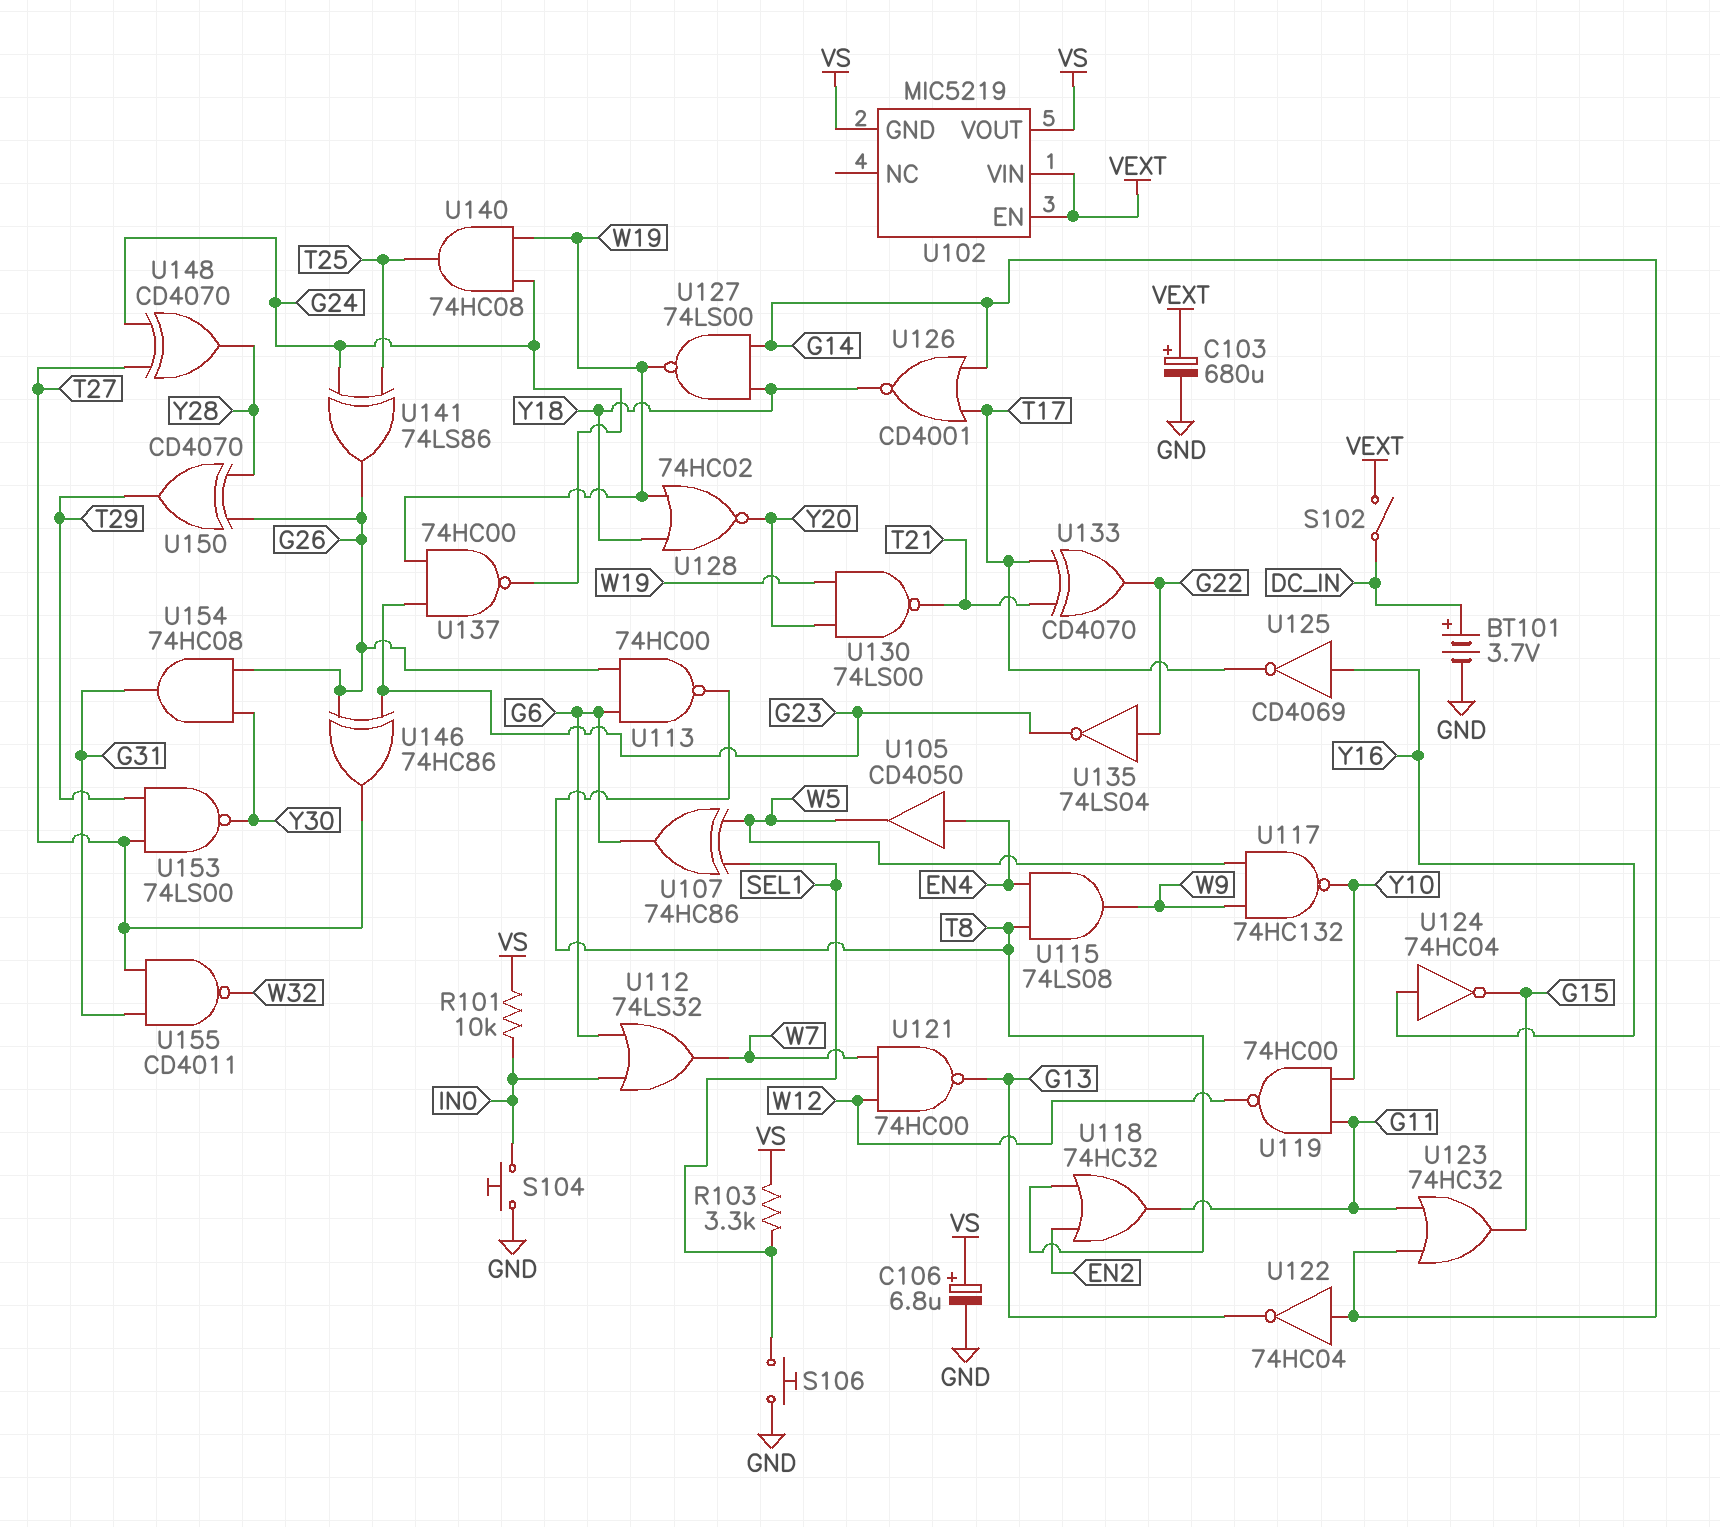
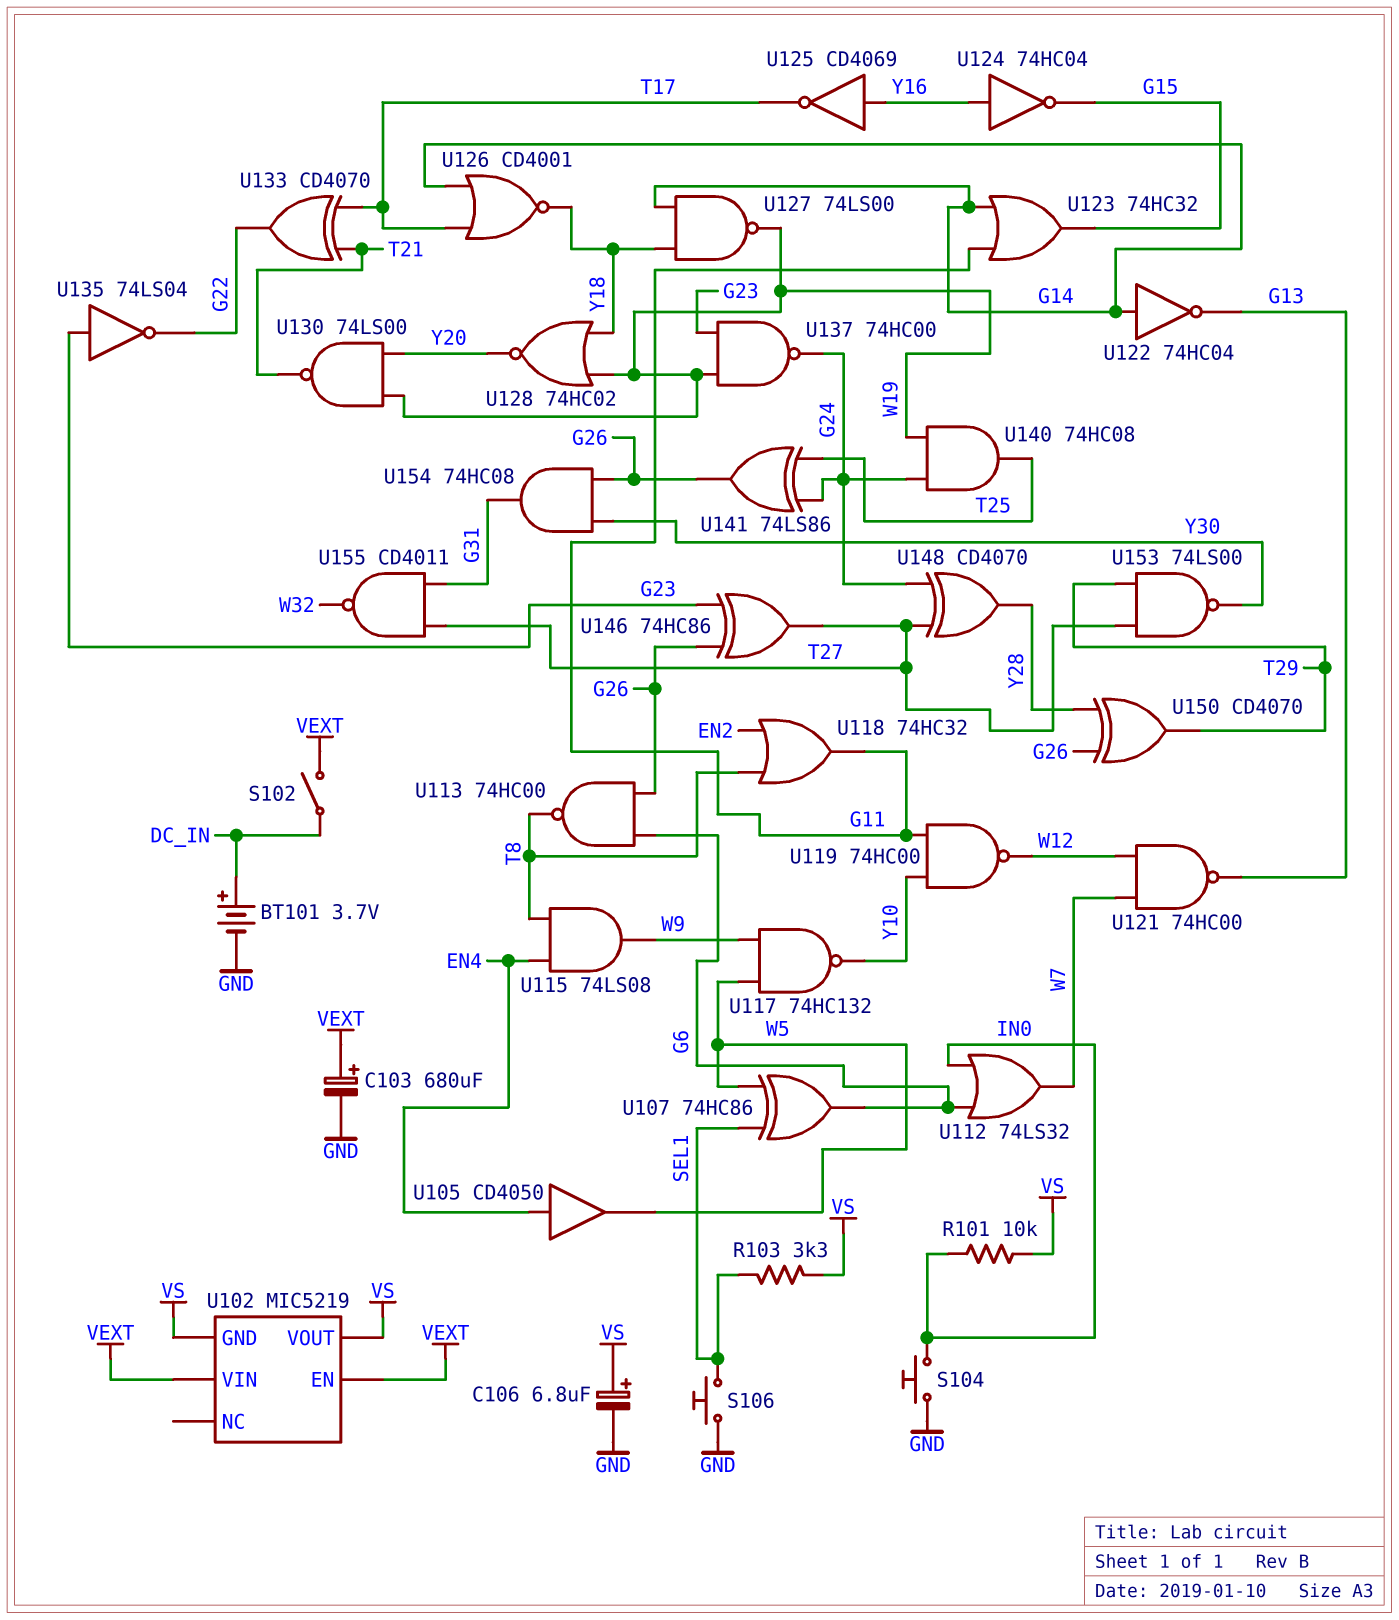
U135: NOT 74LS04 (in G22, out G23) -> NOT 74LS04 (in G23, out G22)

